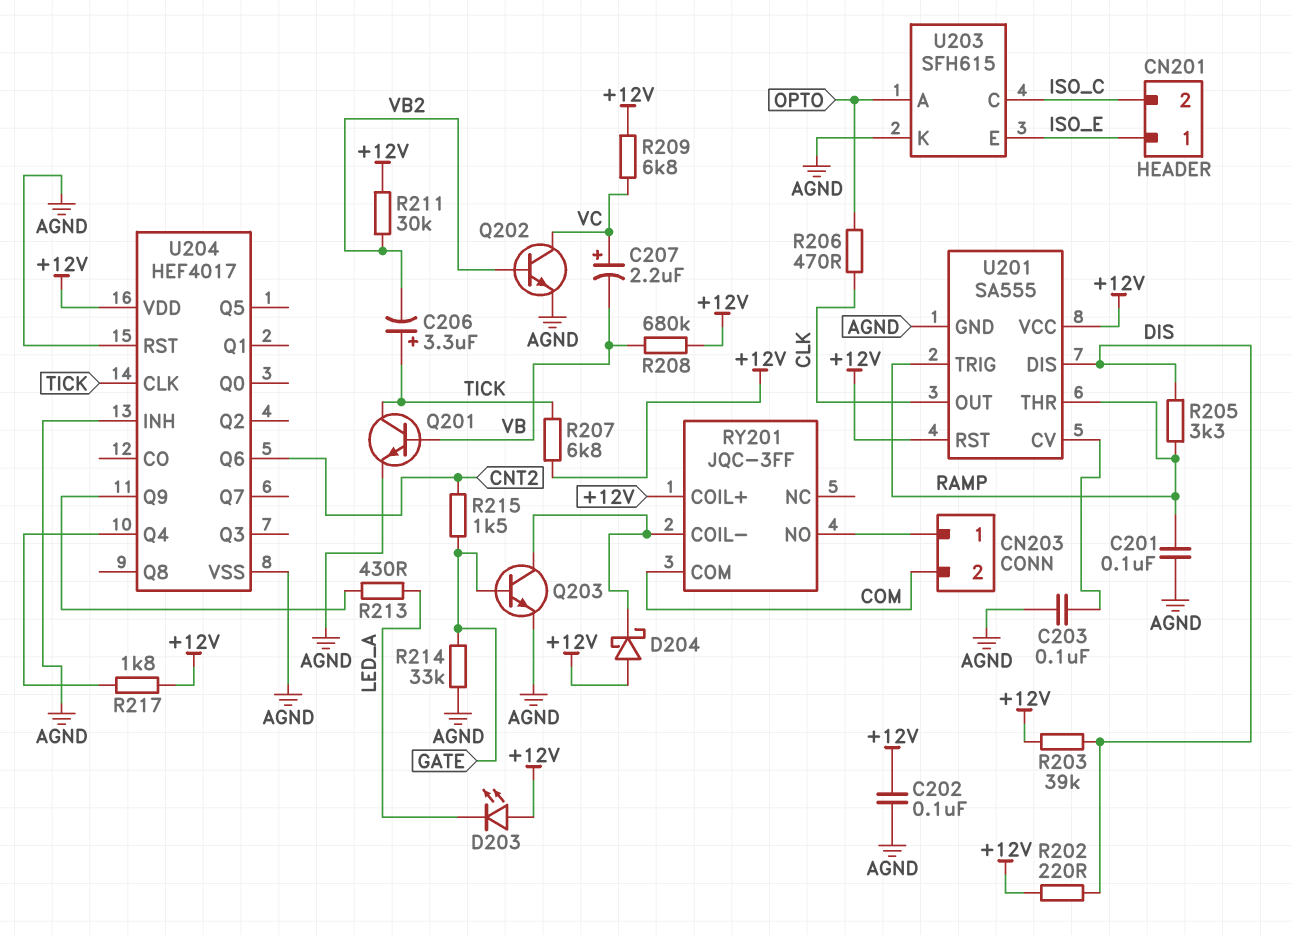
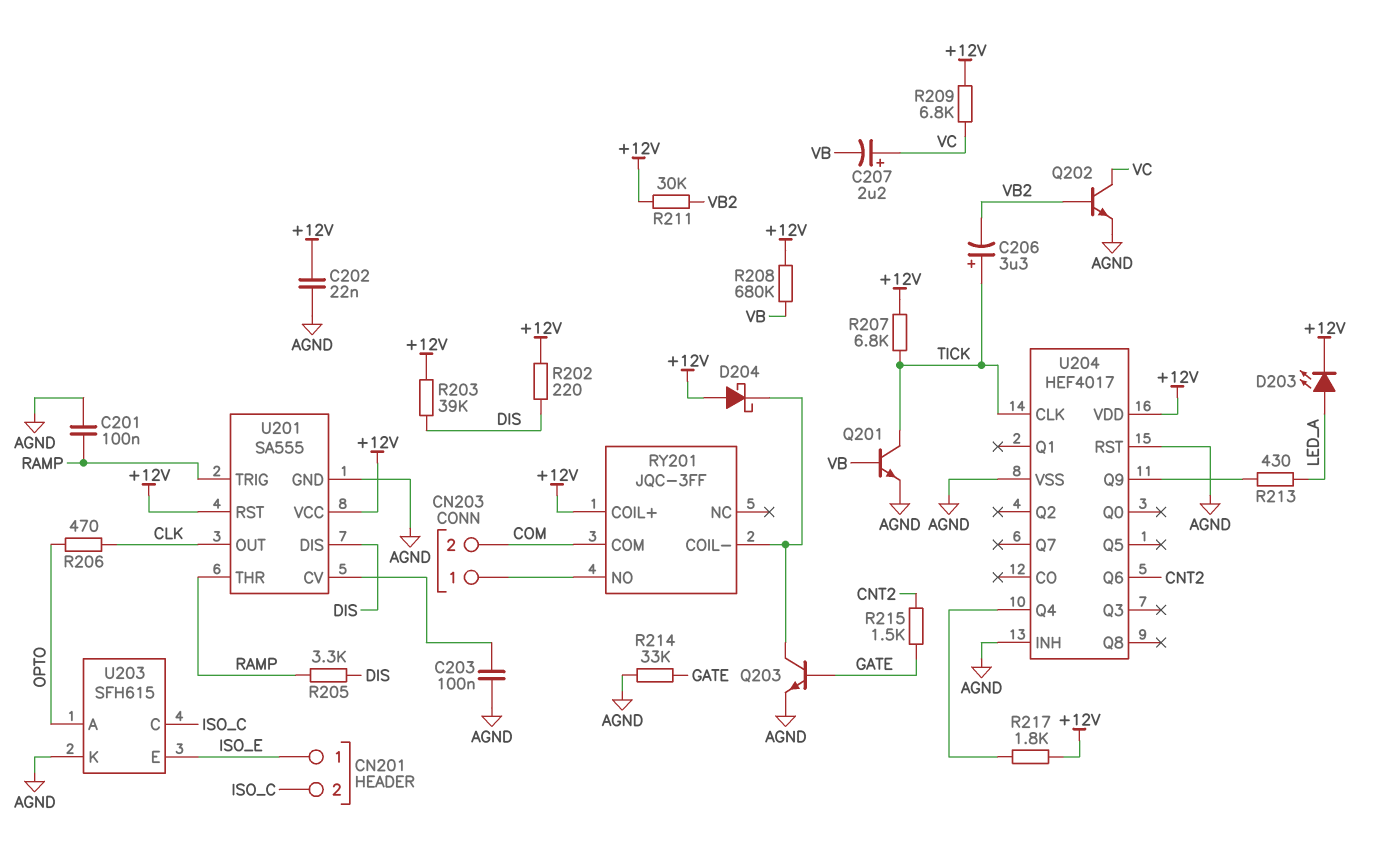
C202: 100nF (+12V, AGND) -> 22nF (+12V, AGND)
D203: LED (A +12V, K LED_A) -> LED (A LED_A, K +12V)

